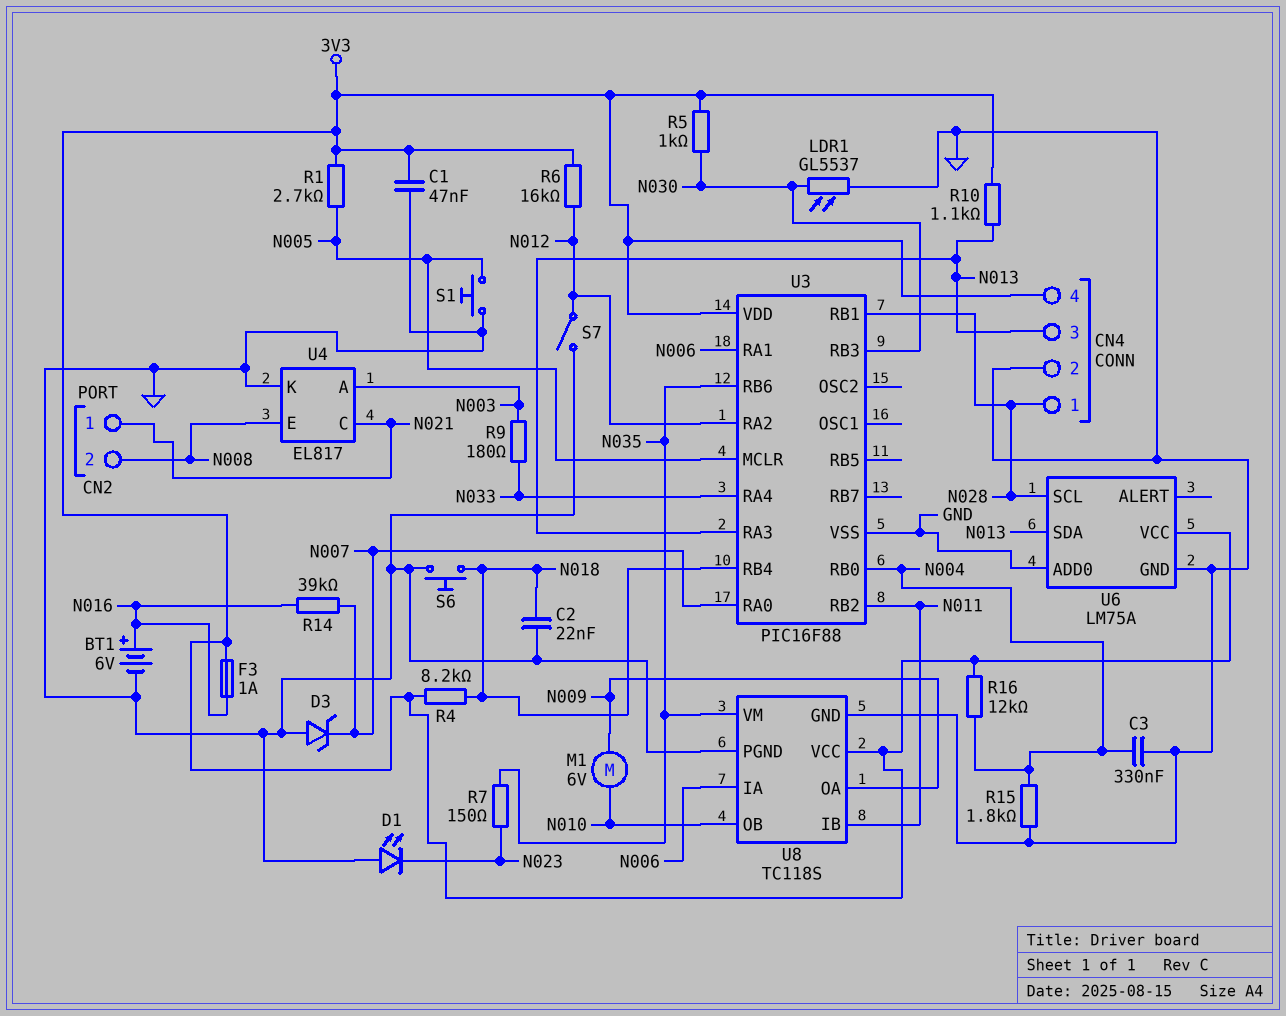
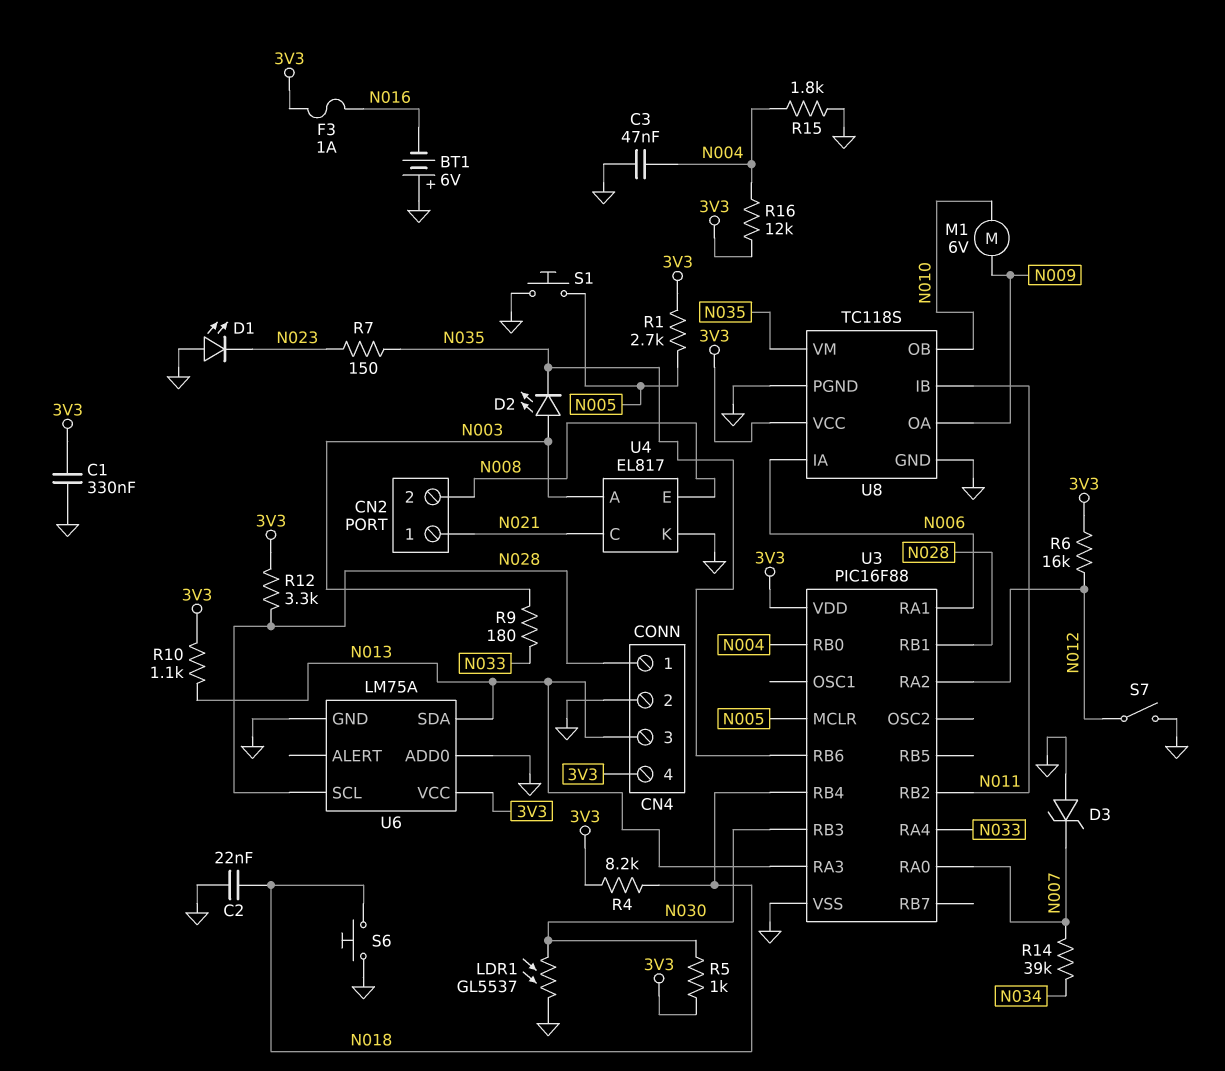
BT1: 6V (plus N016, minus GND) -> 6V (plus GND, minus N016)
C1: 47nF (3V3, GND) -> 330nF (3V3, GND)
C3: 330nF (GND, N004) -> 47nF (GND, N004)
D2: none -> LED (A N003, K N035)
R12: none -> 3.3k (3V3, N028)
R14: 39k (N007, N016) -> 39k (N007, N034)

